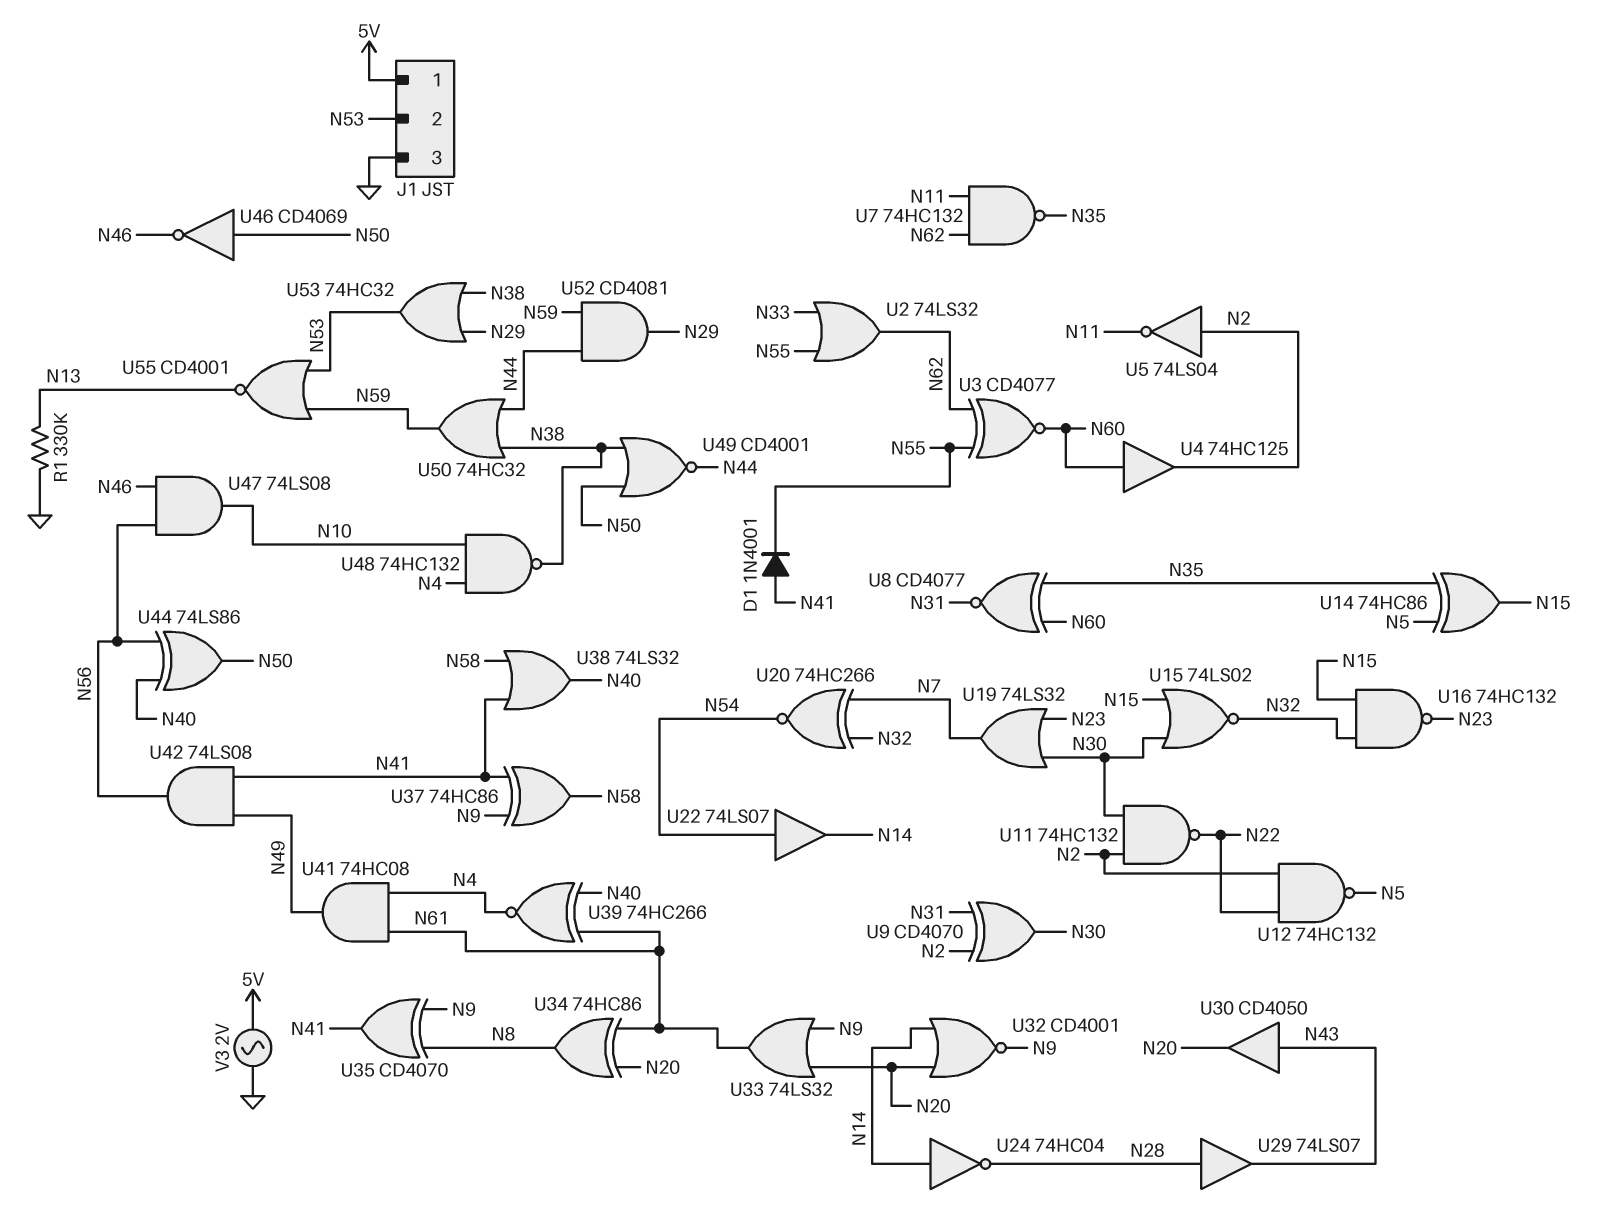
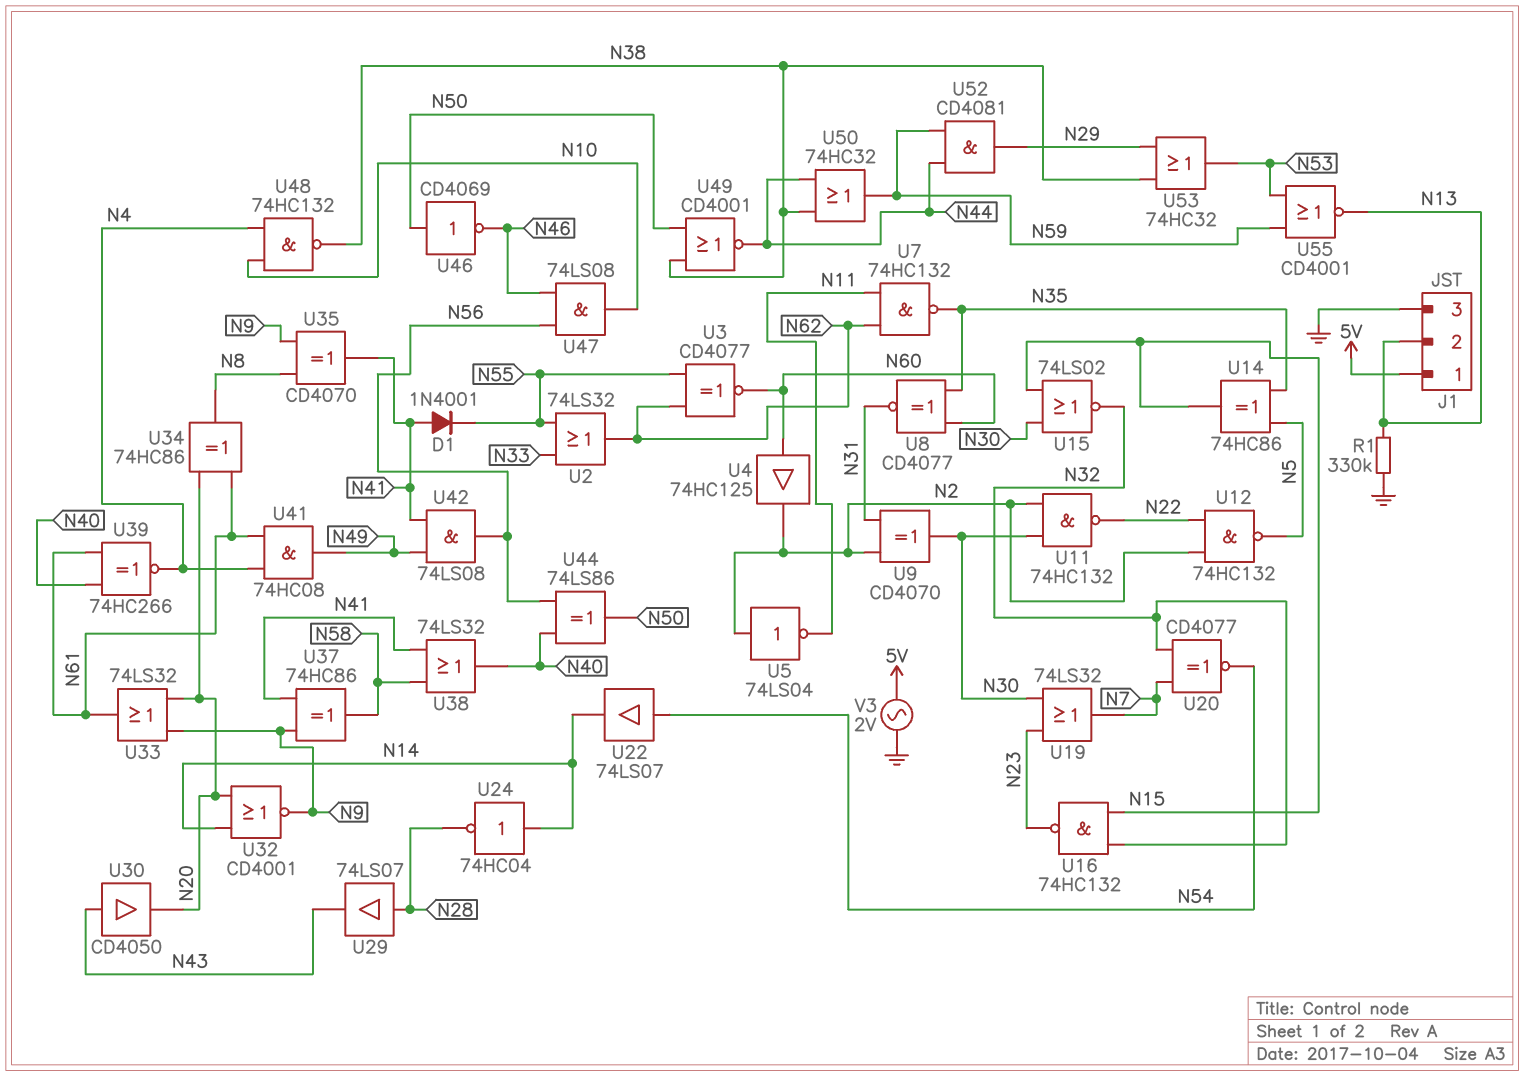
J1 pin 2: N53 -> N13
U20: XNOR 74HC266 (in N7, in N32, out N54) -> XNOR CD4077 (in N7, in N32, out N54)

